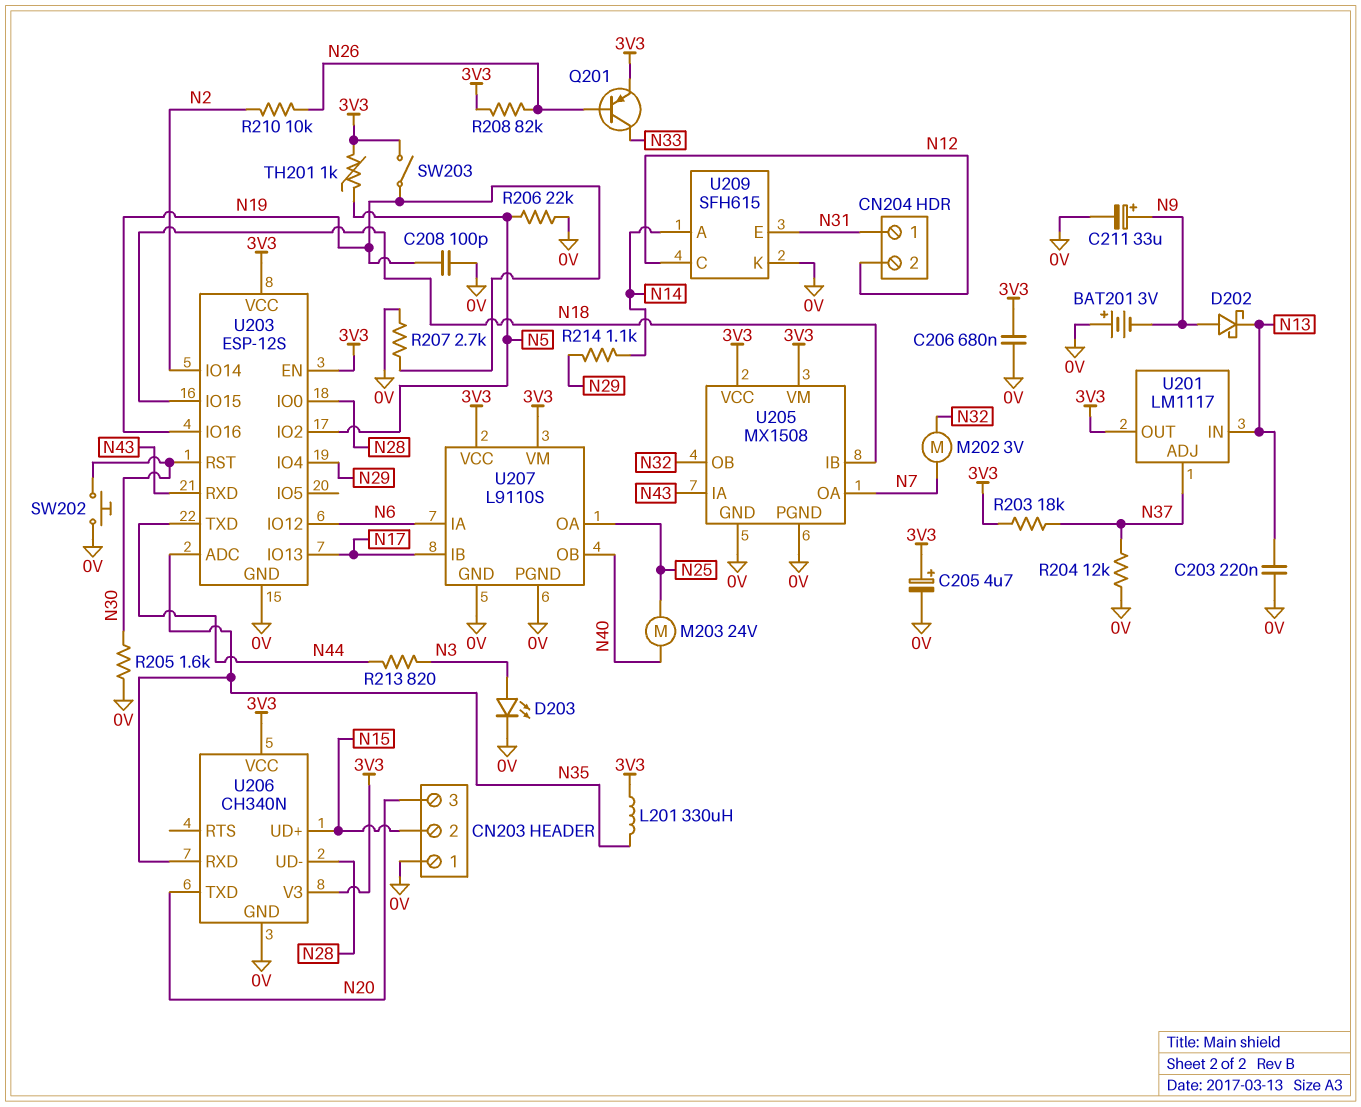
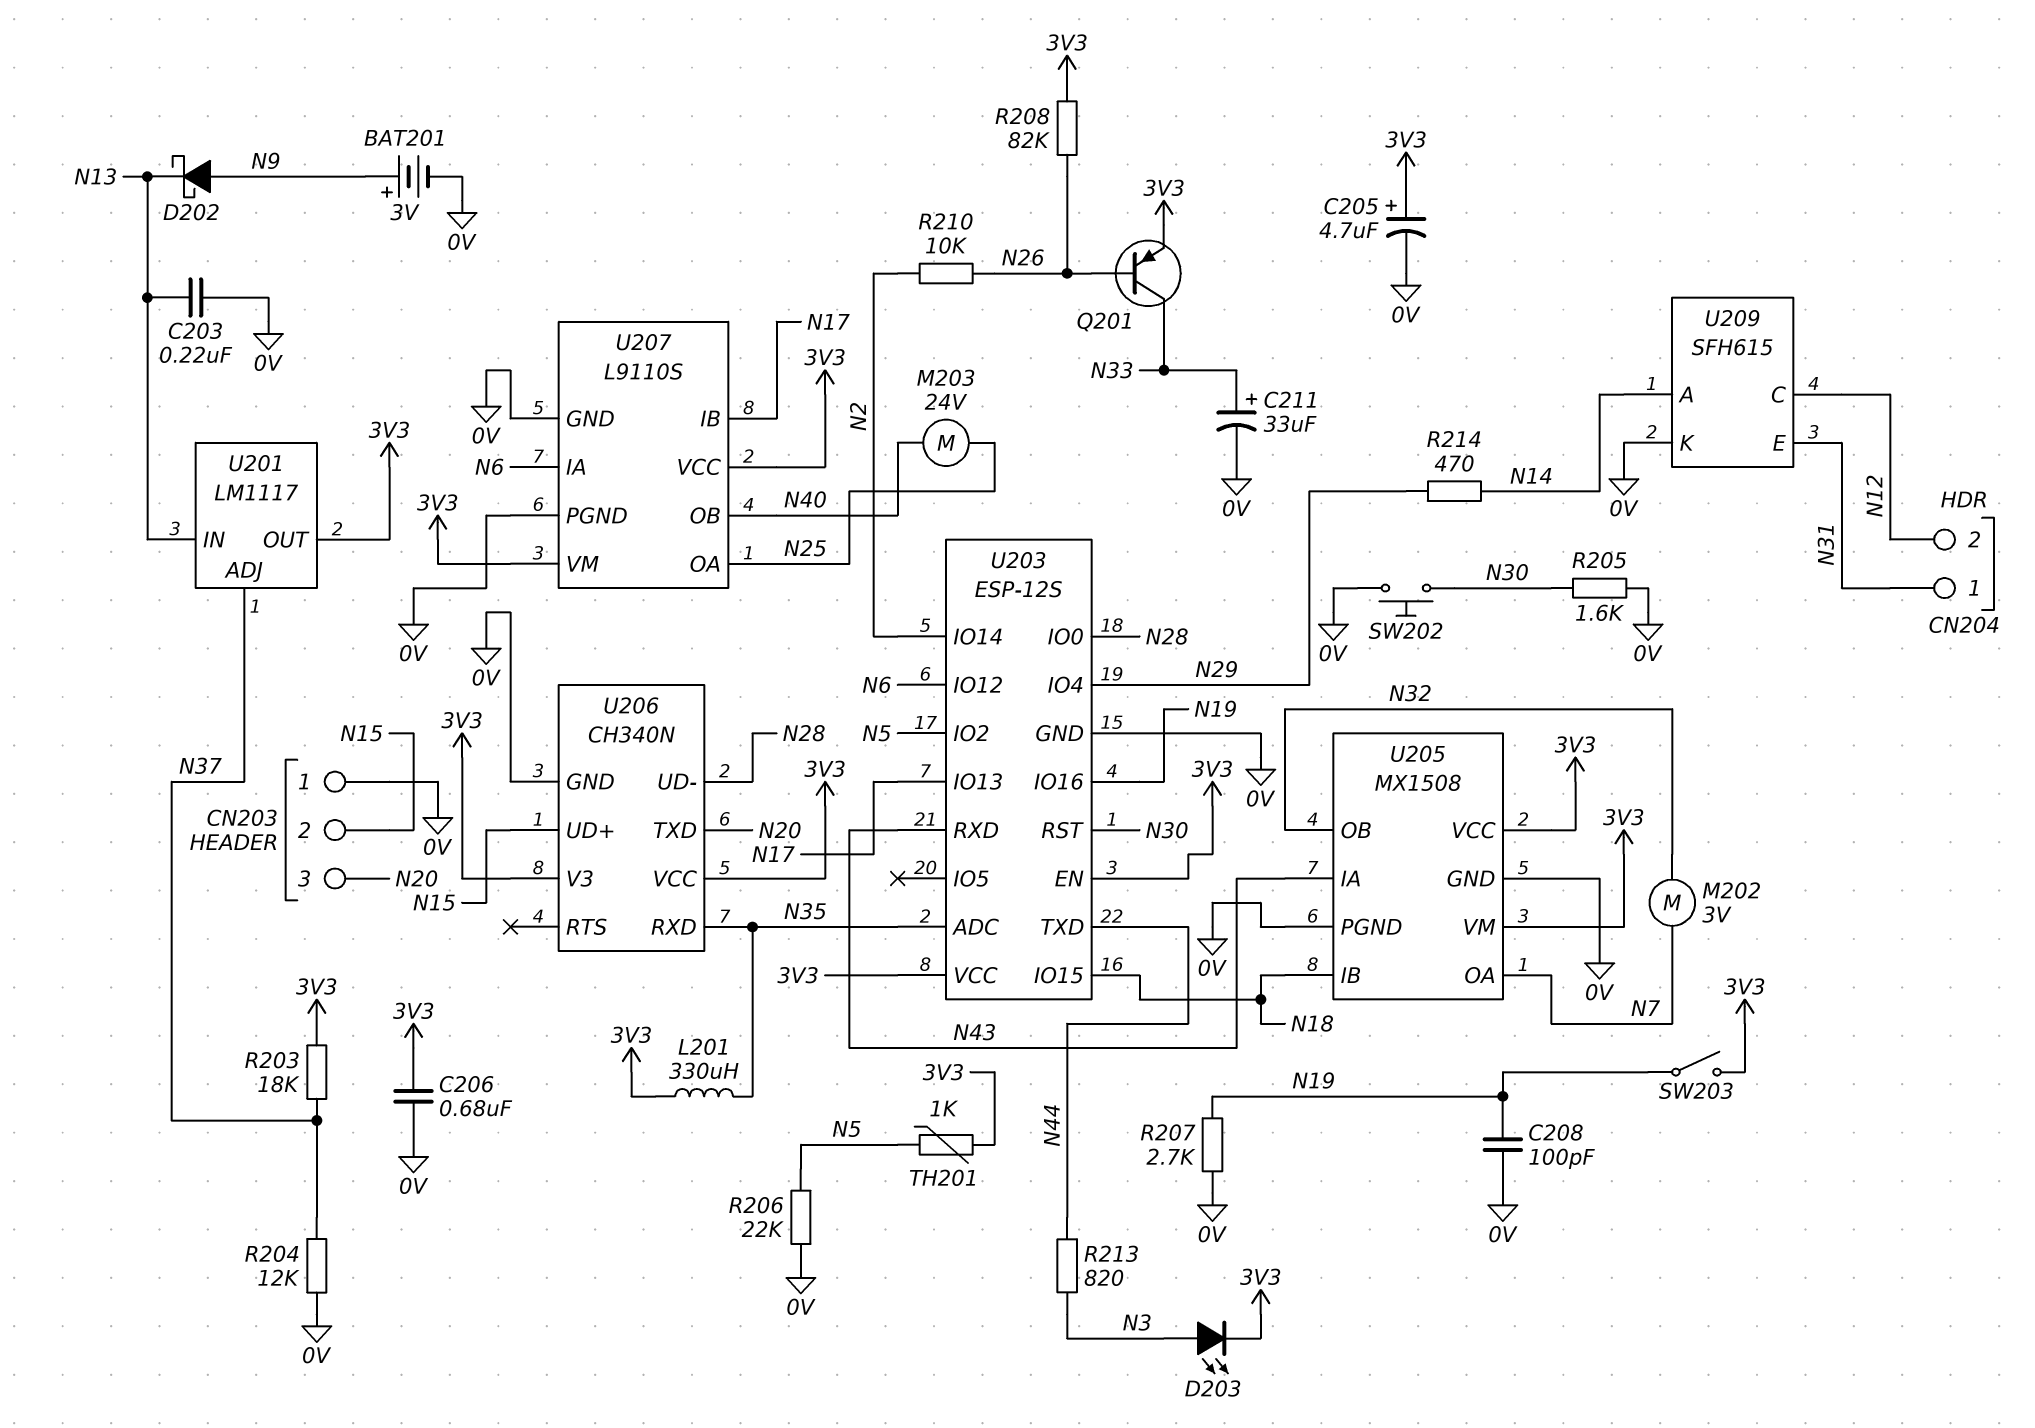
BAT201: 3V (plus 0V, minus N9) -> 3V (plus N9, minus 0V)
C211: 33uF (plus N9, minus 0V) -> 33uF (plus N33, minus 0V)
D203: LED (A N3, K 0V) -> LED (A N3, K 3V3)
R214: 1.1k (N14, N29) -> 470 (N14, N29)

